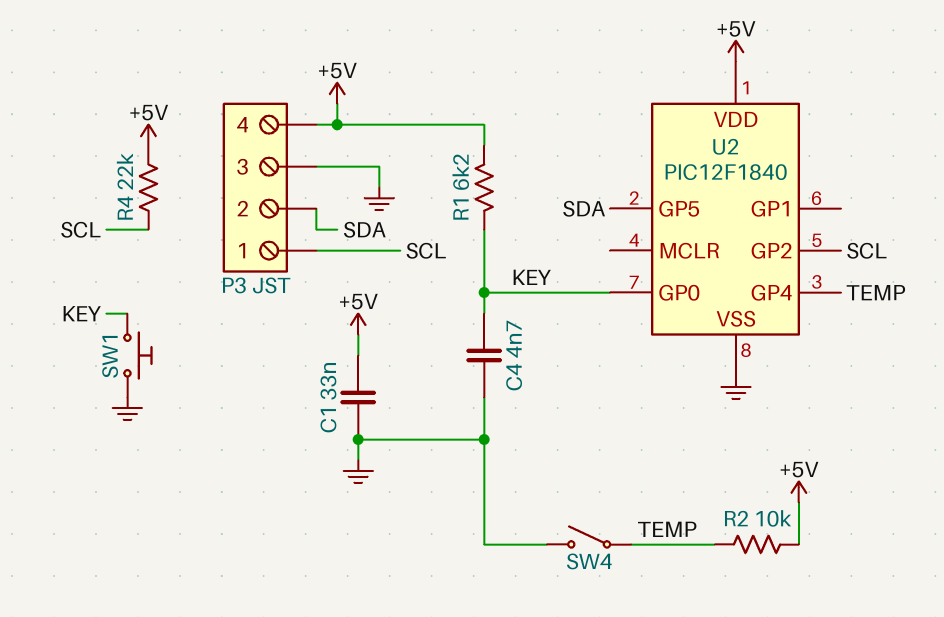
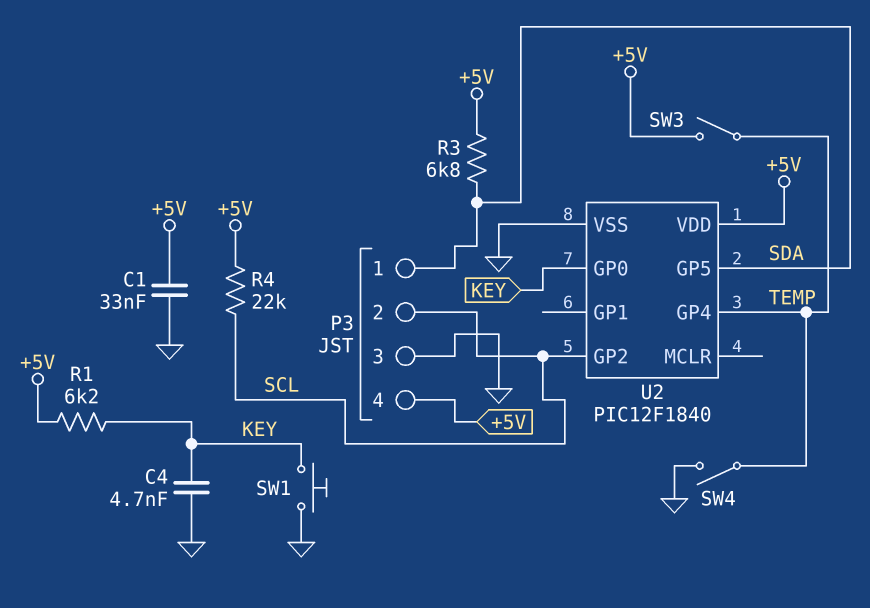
P3 pin 1: SCL -> SDA
P3 pin 2: SDA -> SCL
R2: 10k (+5V, TEMP) -> none
R3: none -> 6.8k (+5V, SDA)
SW3: none -> switch (+5V, TEMP)

